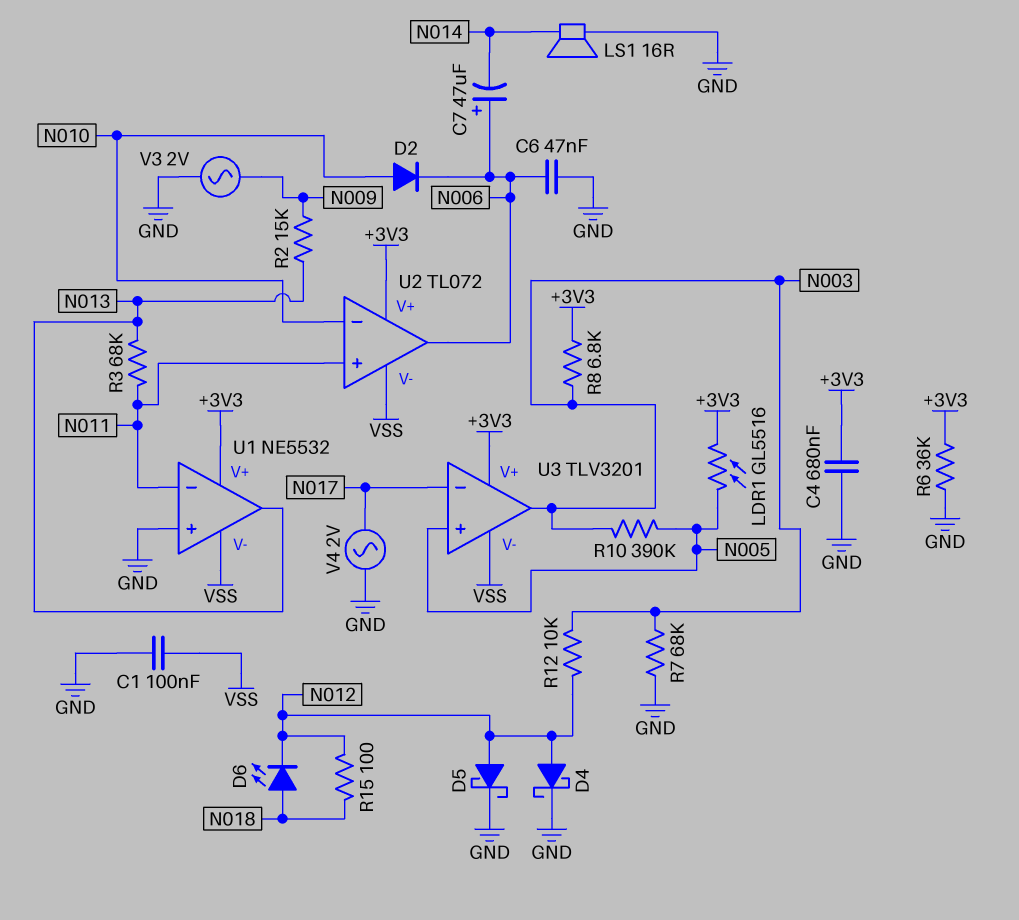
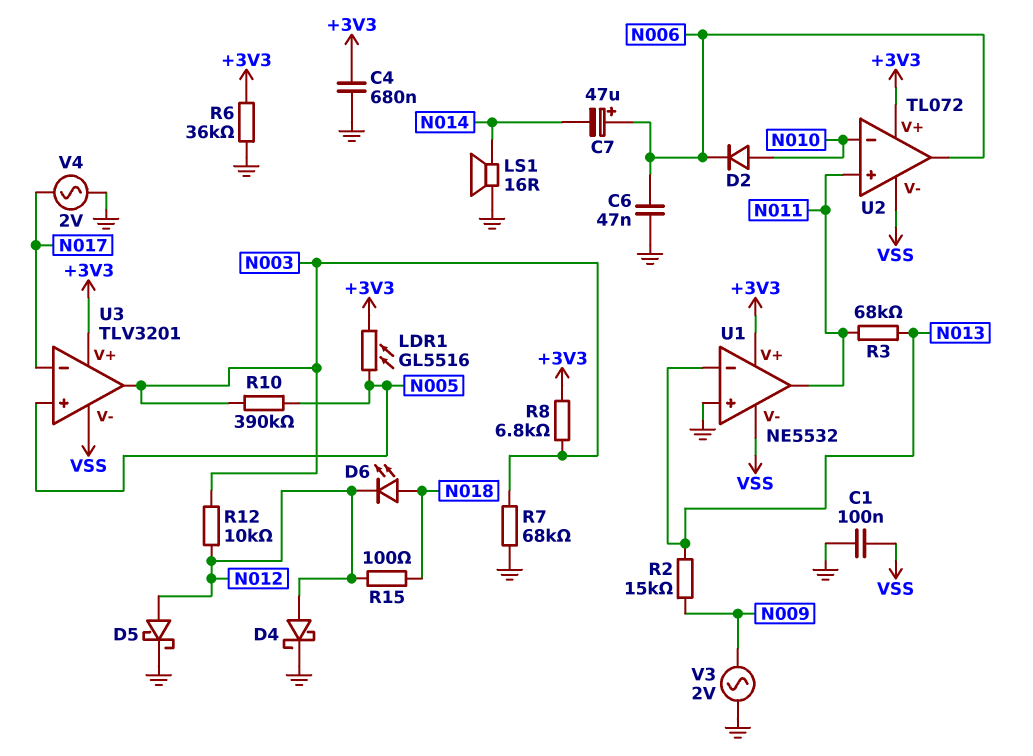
U1 pin in-: N011 -> N013
U1 pin out: N013 -> N011

